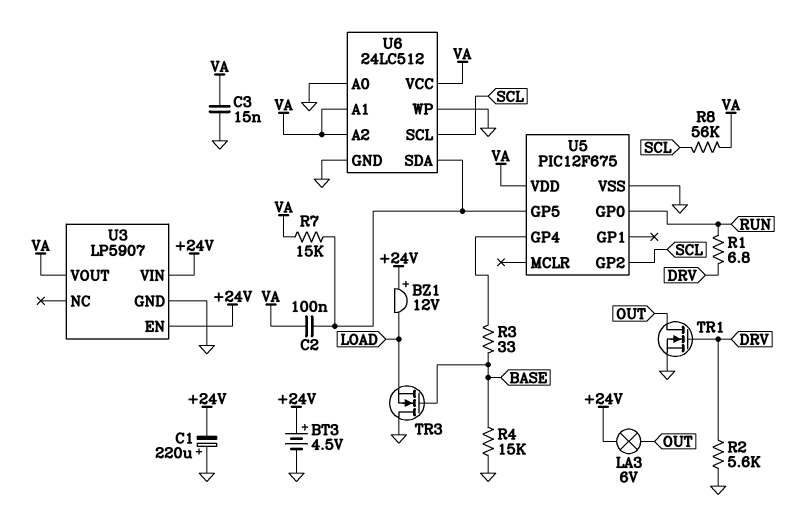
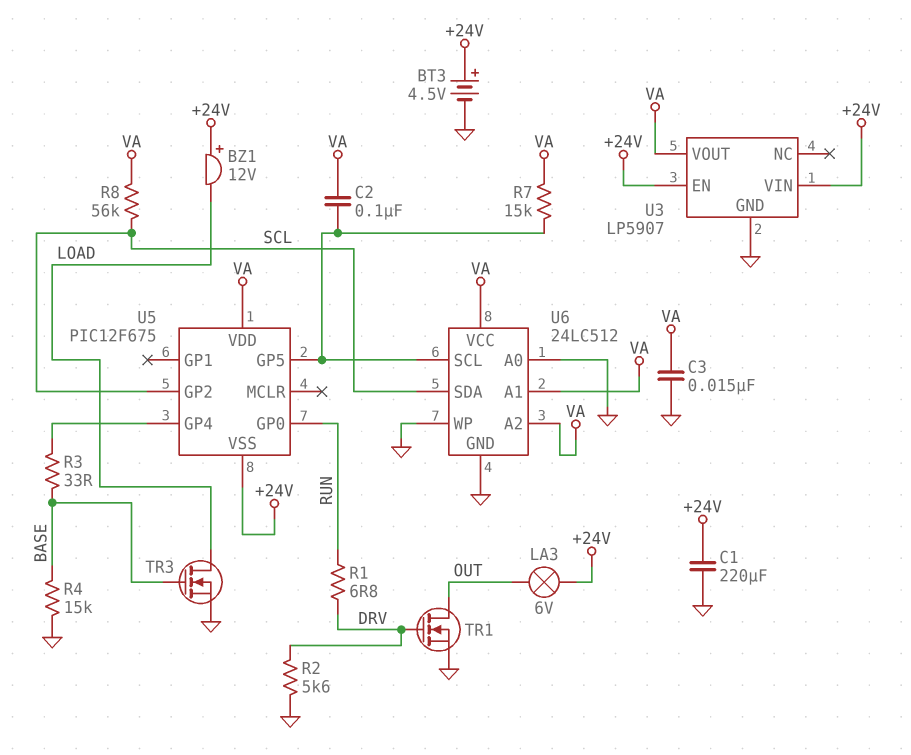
C1: 220uF (plus GND, minus +24V) -> 220uF (+24V, GND)
TR3: NMOS (G BASE, D GND, S LOAD) -> NMOS (G BASE, D LOAD, S GND)
U5 pin VSS: GND -> +24V
U6 pin SCL: SCL -> U5/GP5
U6 pin SDA: U5/GP5 -> SCL

